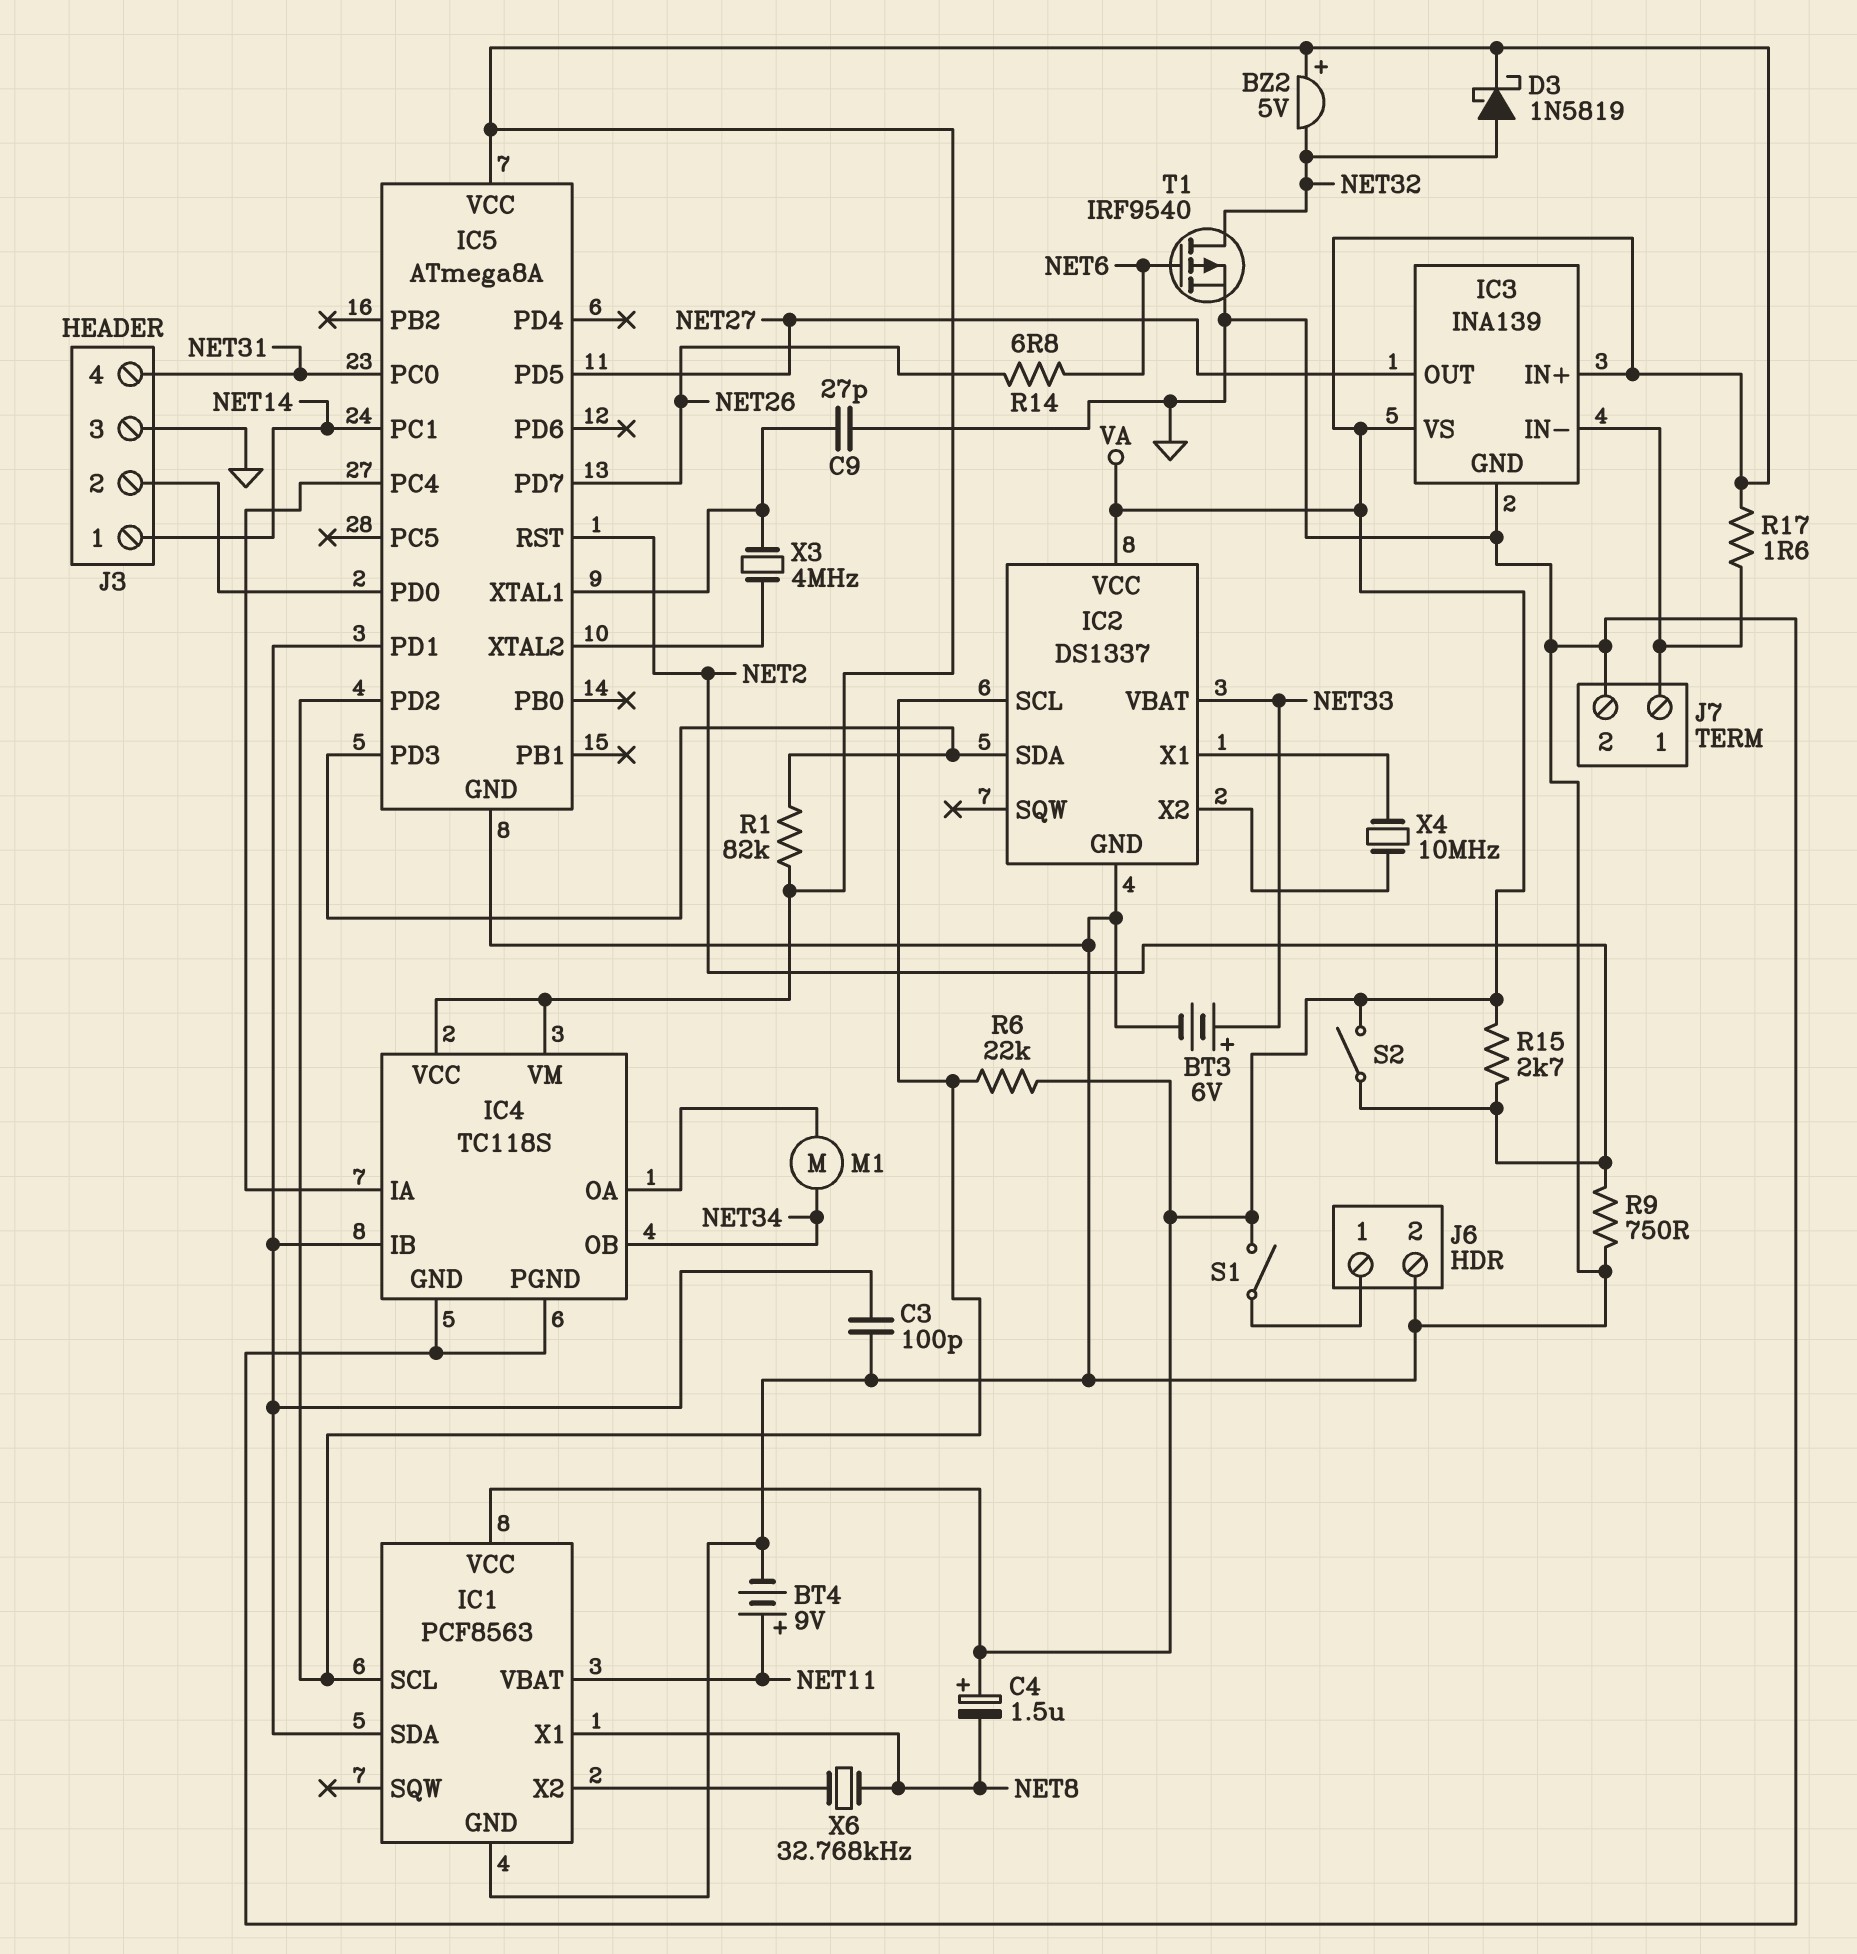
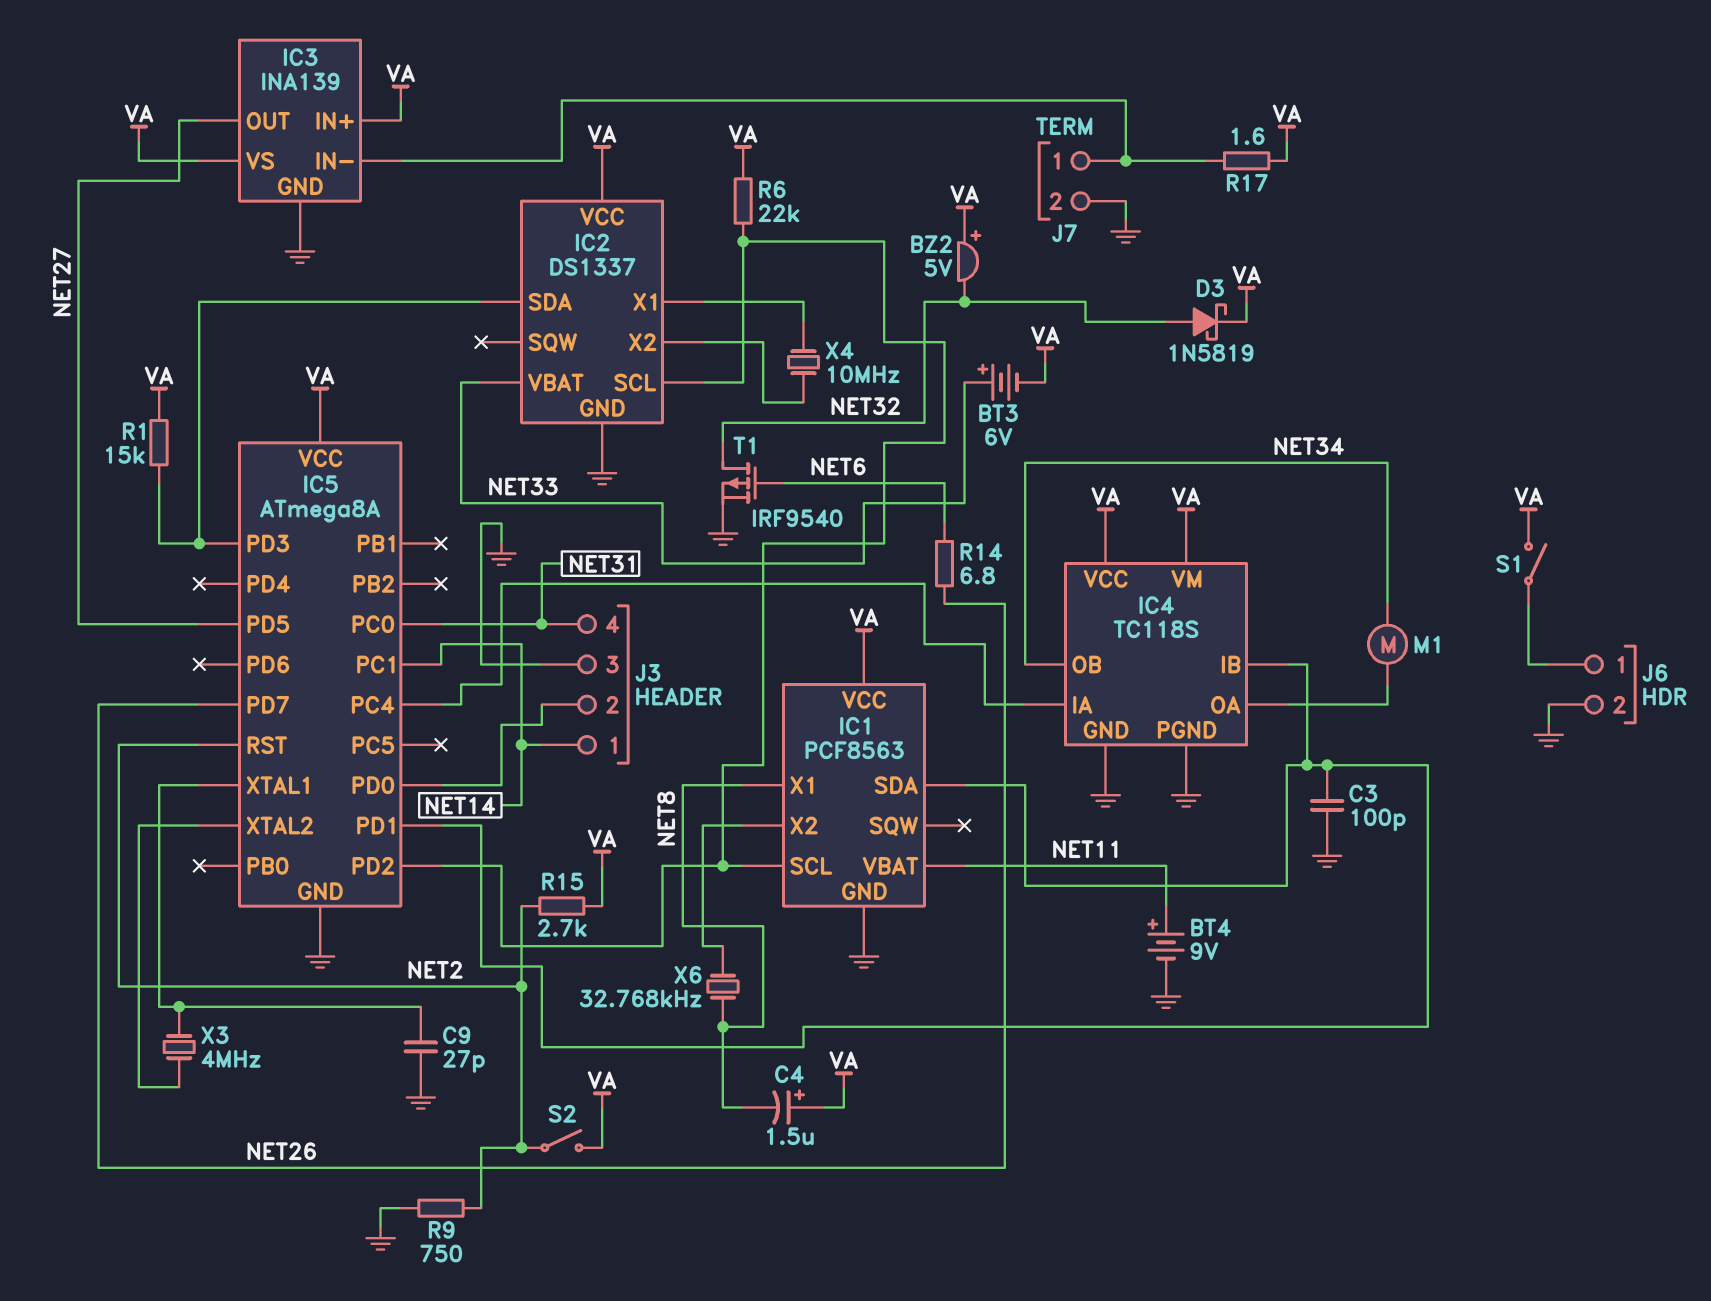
BT3: 6V (plus NET33, minus GND) -> 6V (plus NET33, minus VA)
R1: 82k (IC2/SDA, VA) -> 15k (IC2/SDA, VA)

